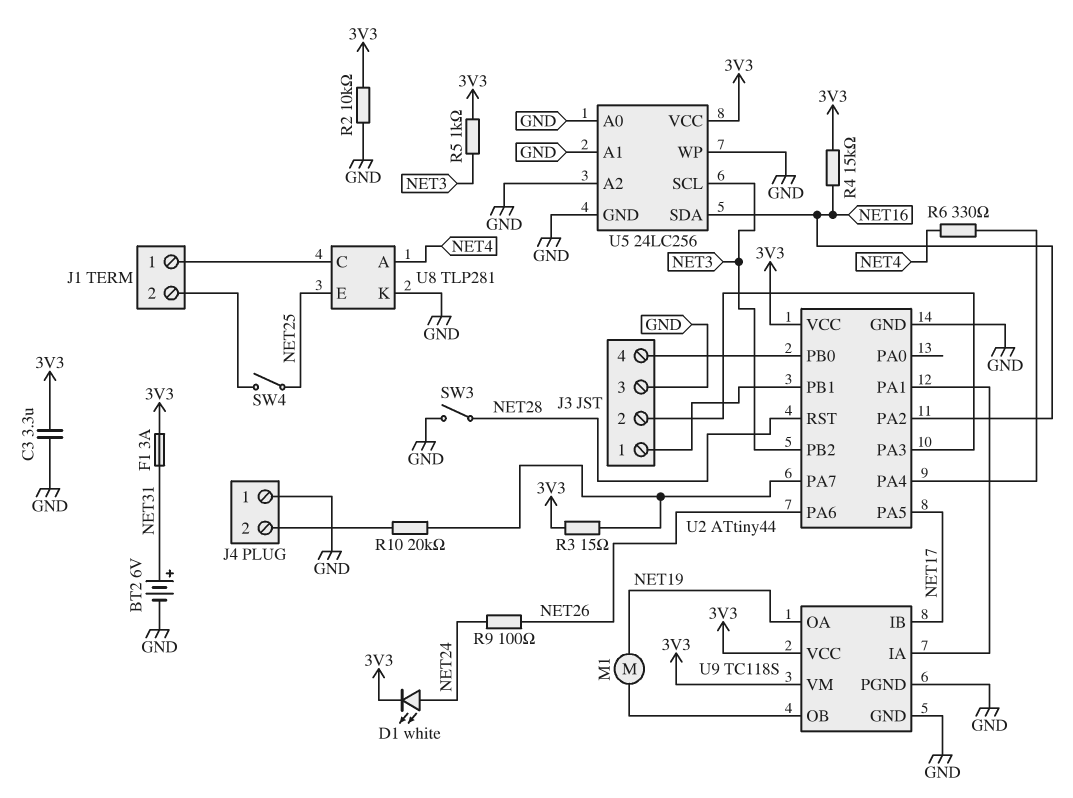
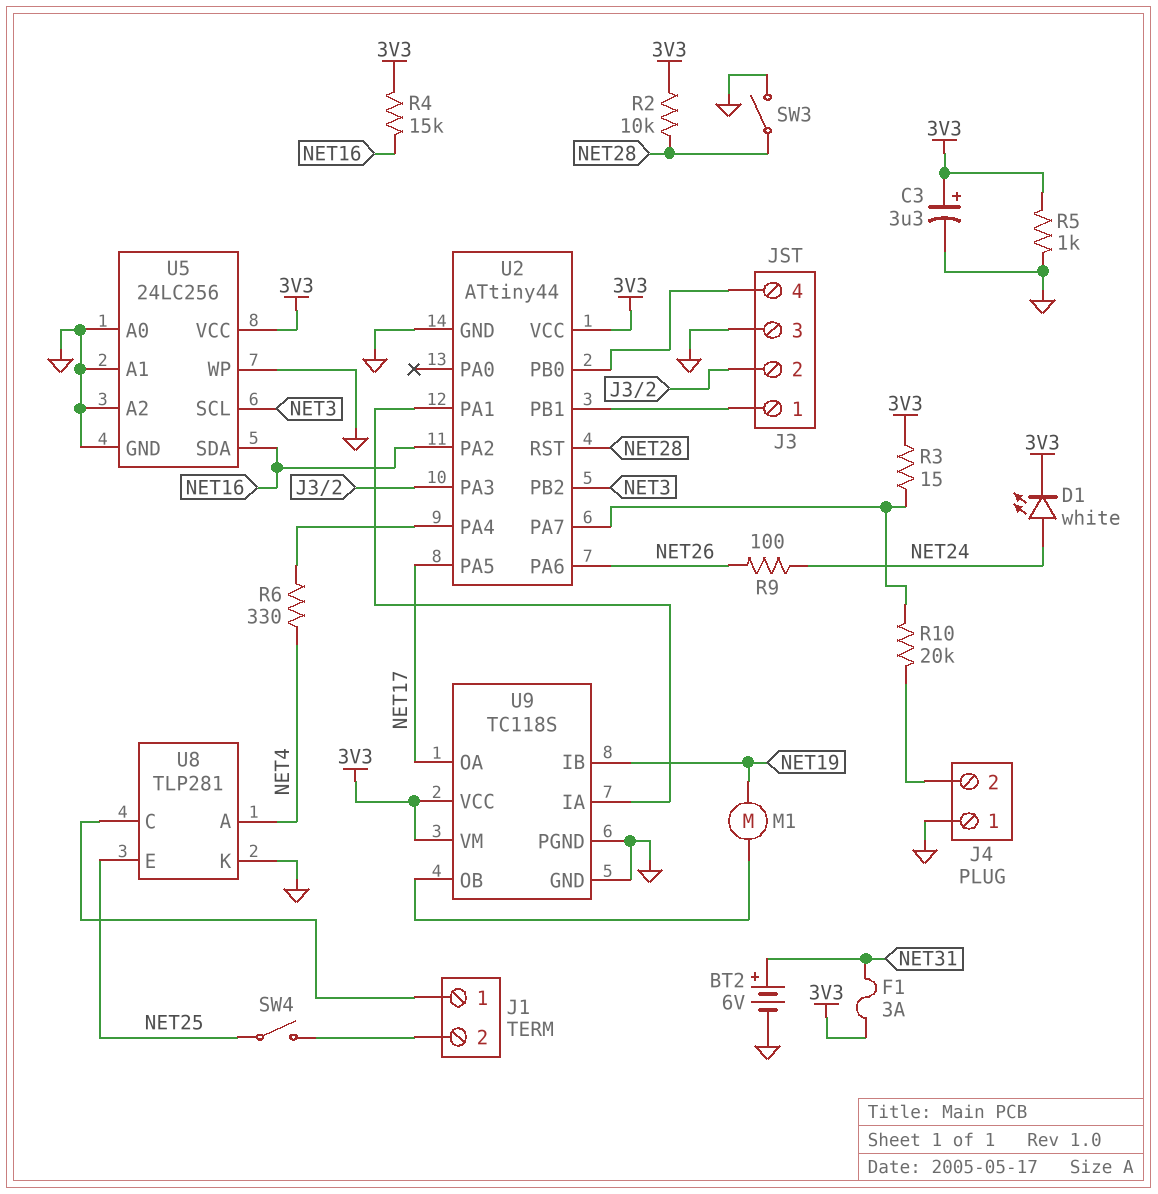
C3: 3.3uF (3V3, GND) -> 3.3uF (plus 3V3, minus GND)
R2: 10k (3V3, GND) -> 10k (3V3, NET28)
R5: 1k (3V3, NET3) -> 1k (3V3, GND)
U9 pin IB: NET17 -> NET19
U9 pin OA: NET19 -> NET17

